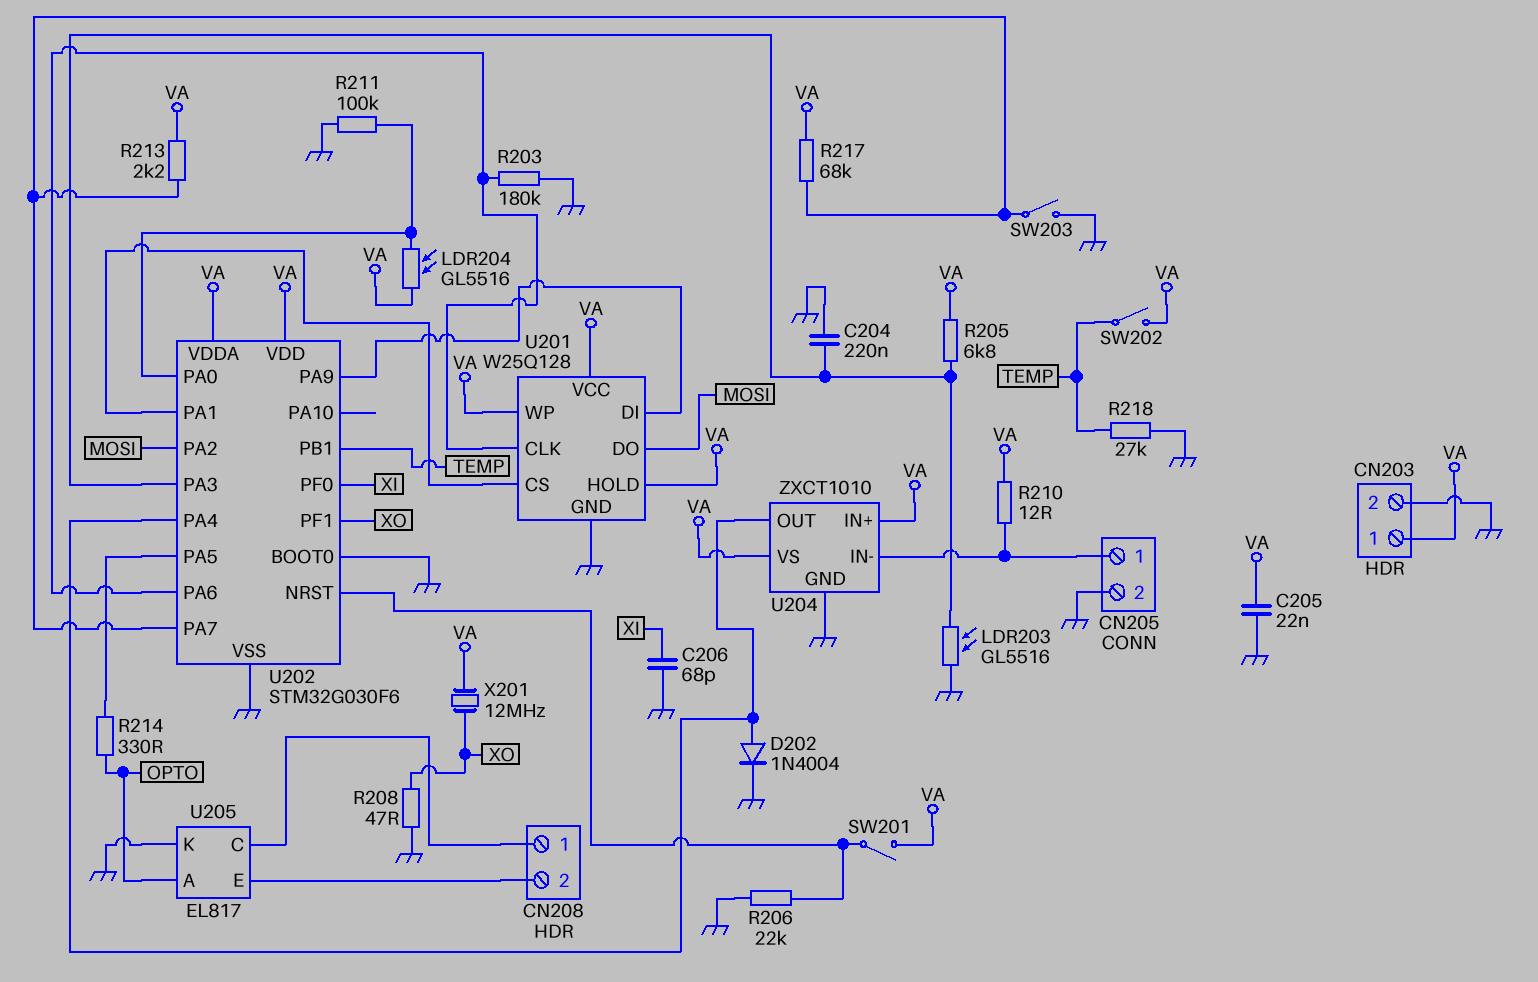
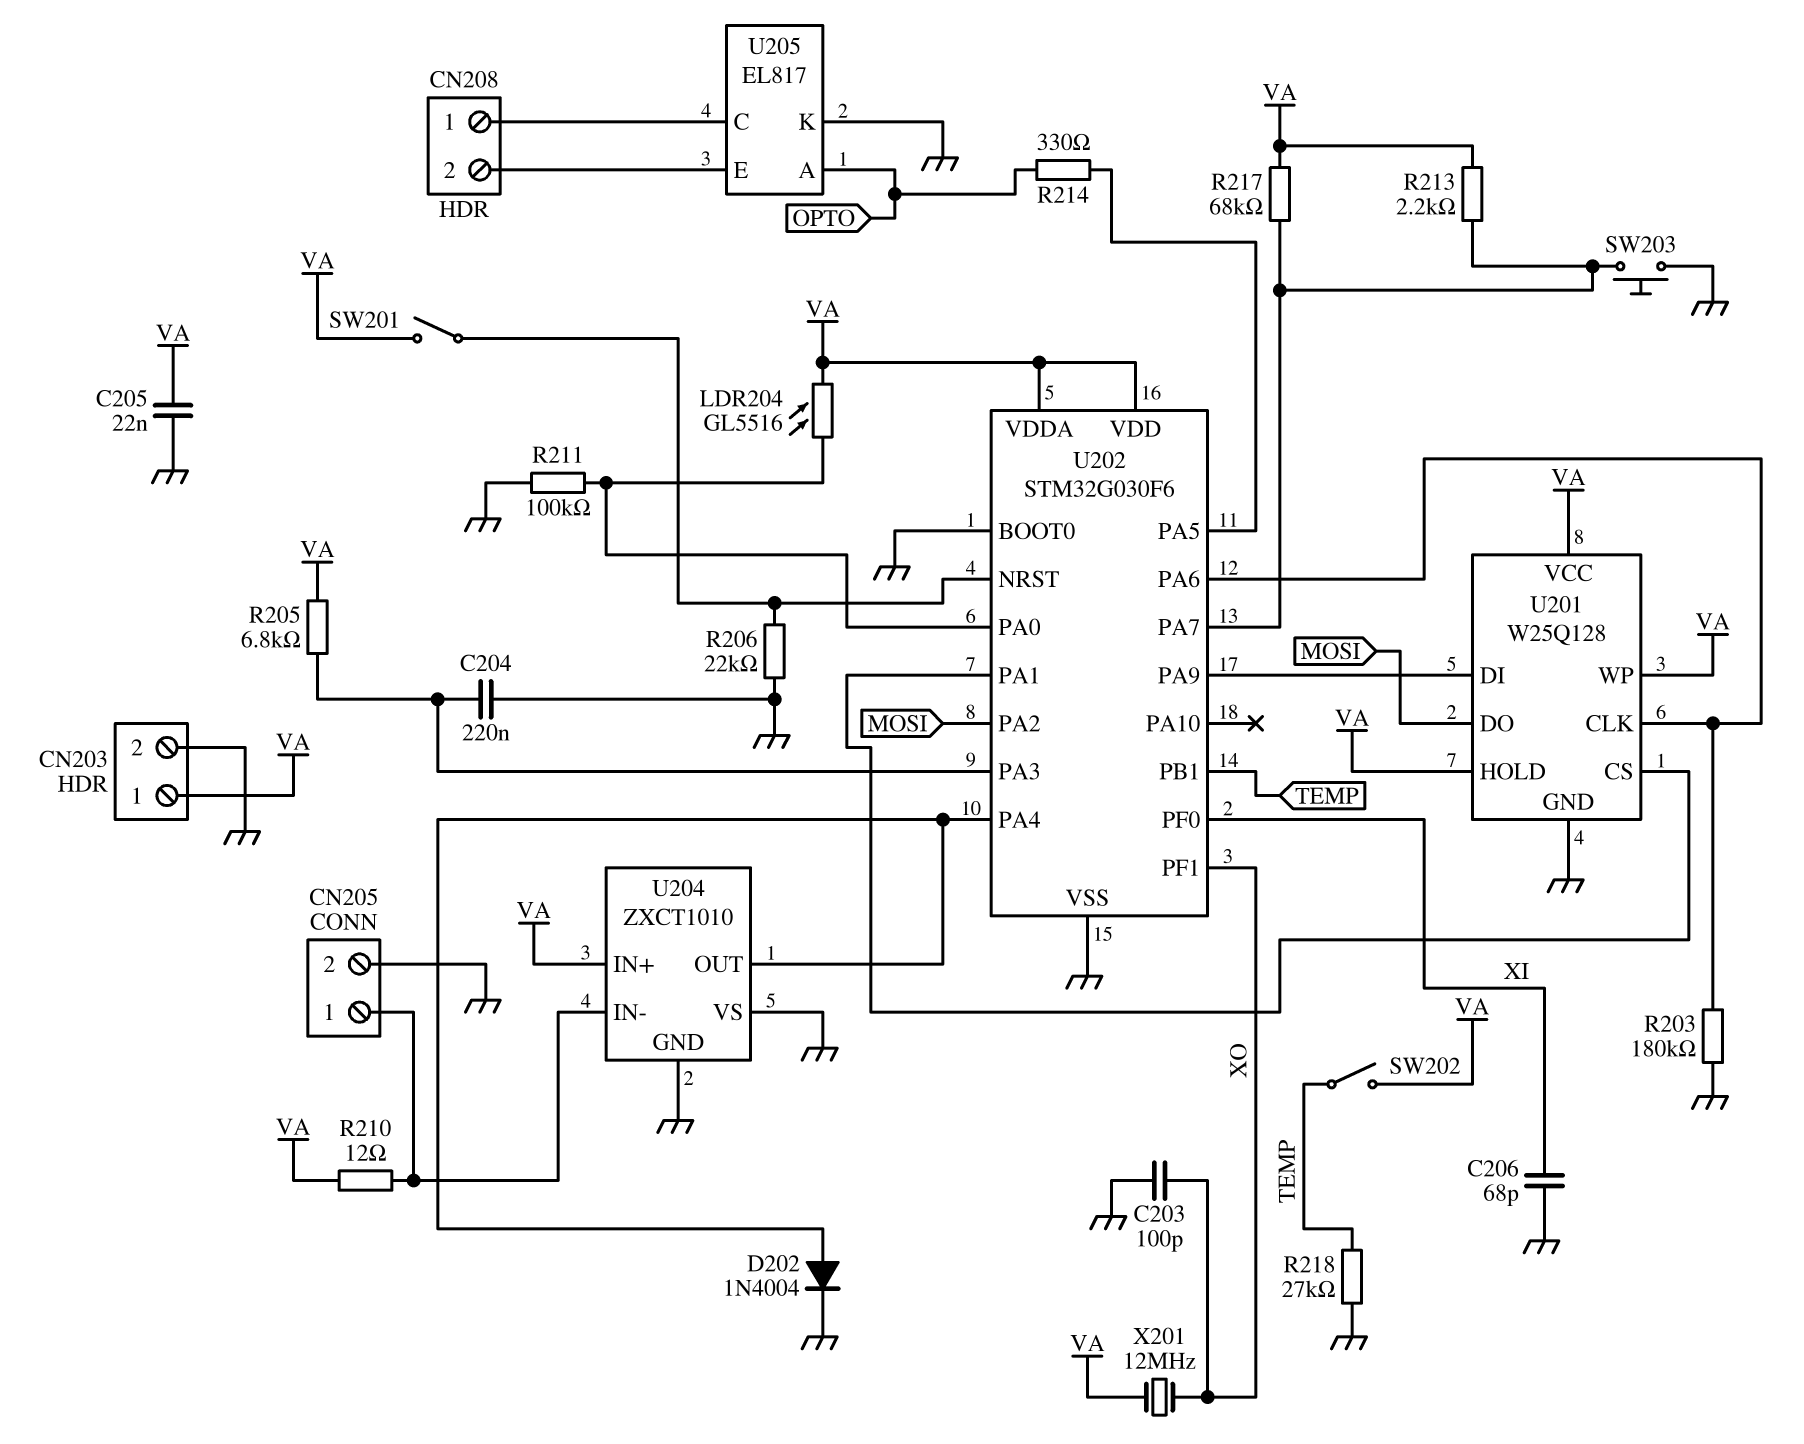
C203: none -> 100pF (GND, XO)
LDR203: GL5516 (GND, U202/PA3) -> none
R208: 47 (GND, XO) -> none
SW203: switch (GND, U202/PA7) -> button (GND, U202/PA7)
U204 pin VS: VA -> GND

